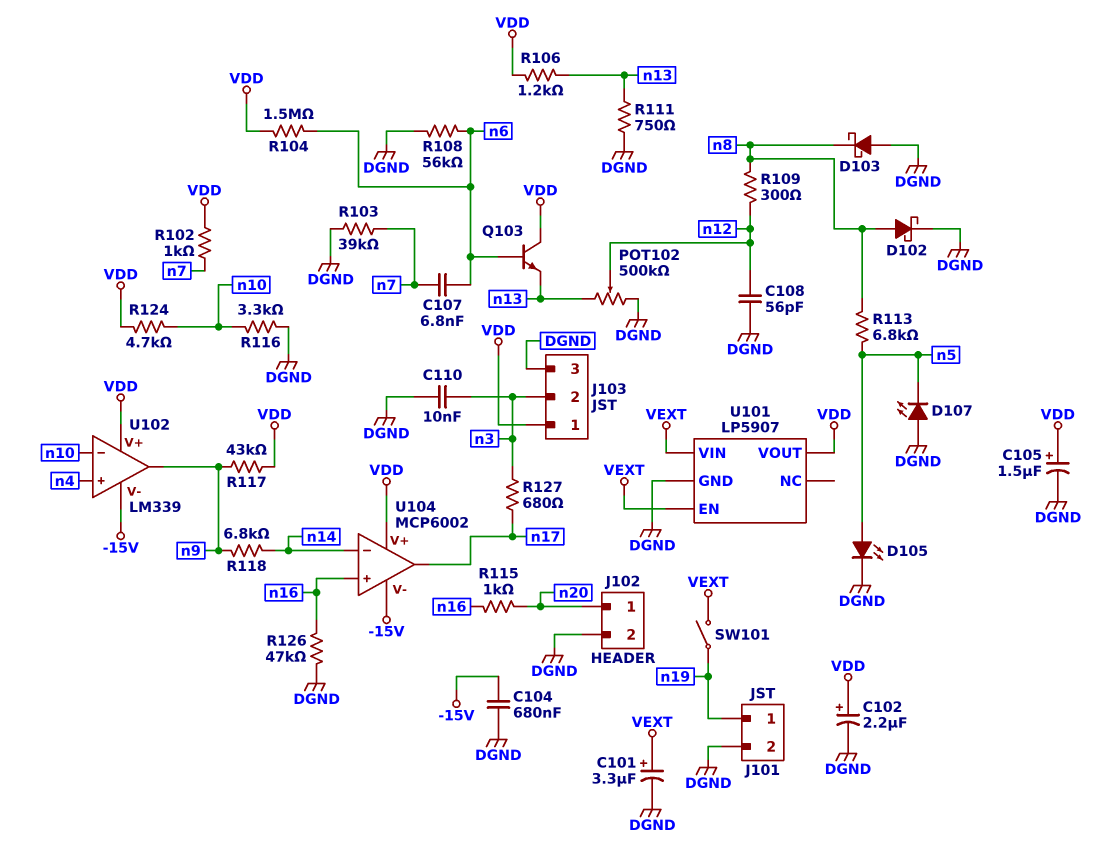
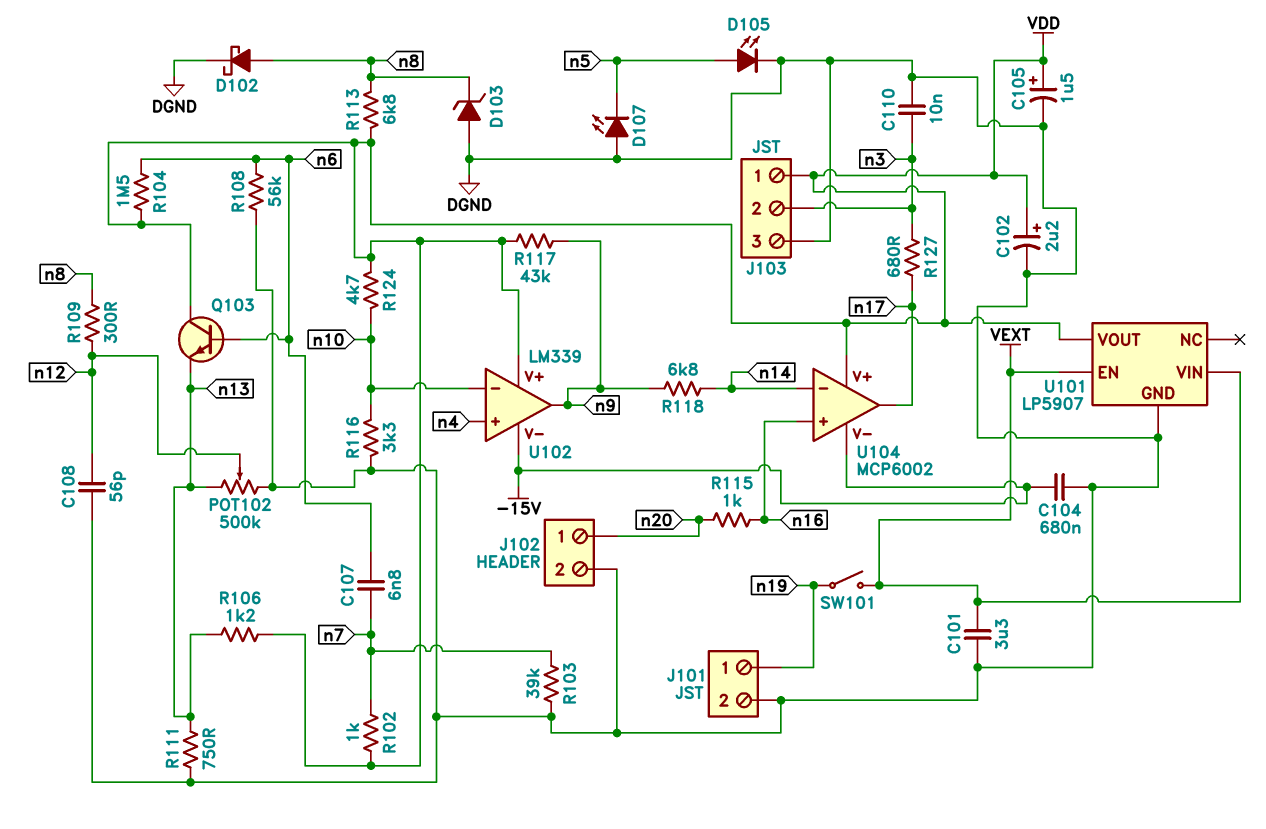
C101: 3.3uF (plus VEXT, minus DGND) -> 3.3uF (DGND, VEXT)
D103: schottky (A DGND, K n8) -> zener (A DGND, K n8)
R113: 6.8k (n5, n8) -> 6.8k (VDD, n8)
R126: 47k (DGND, n16) -> none

